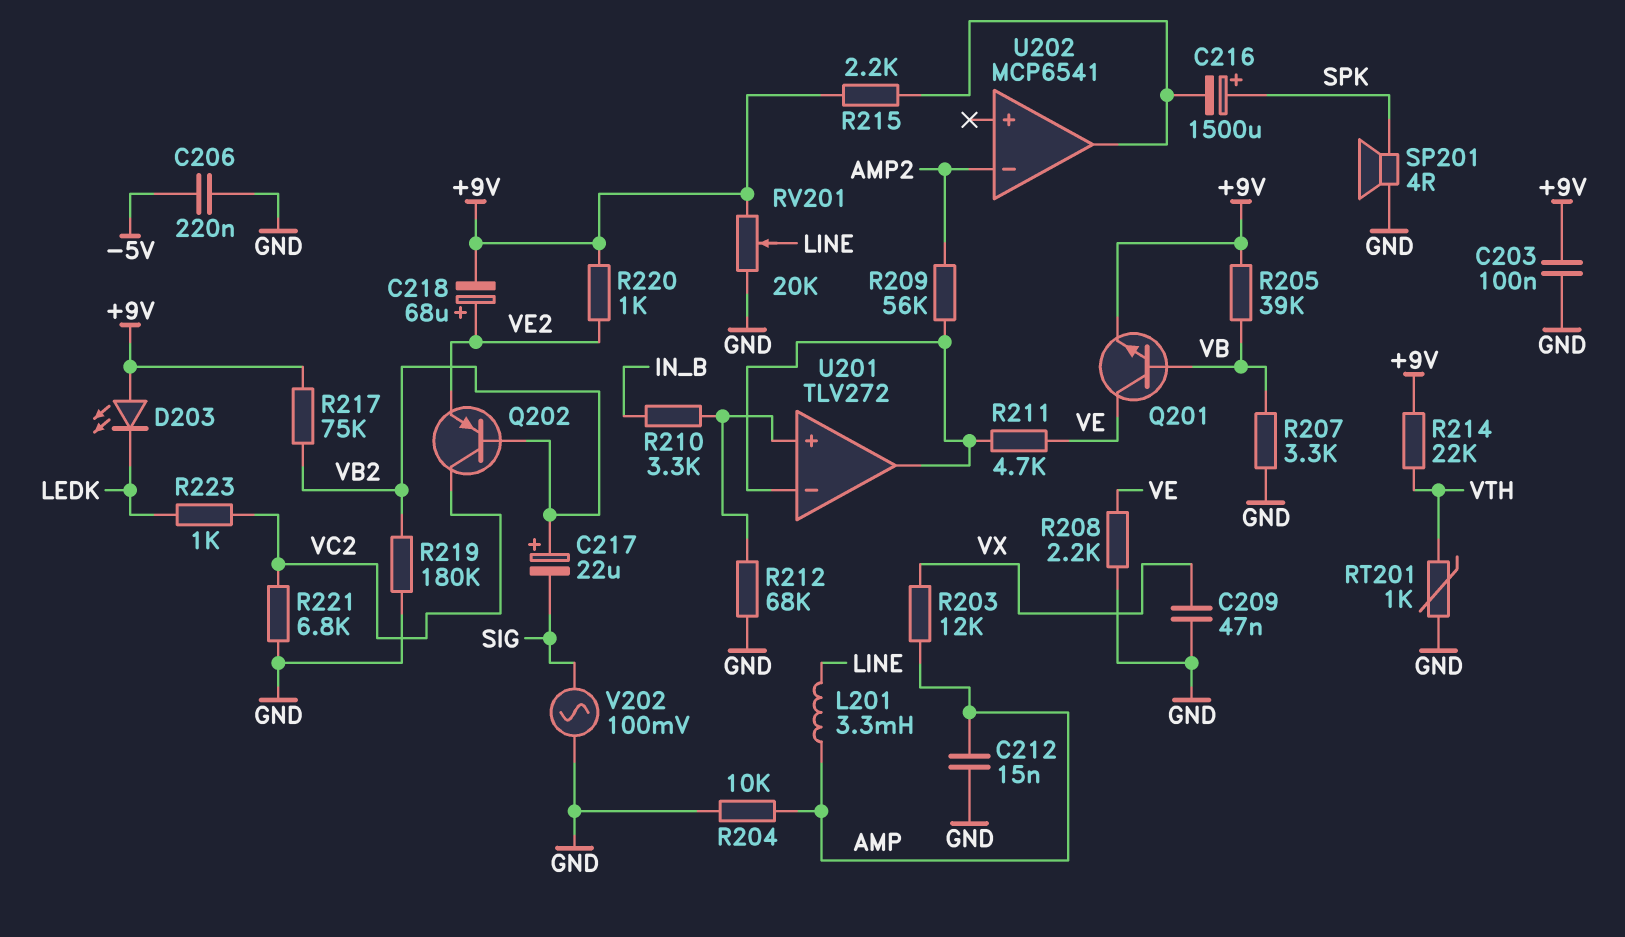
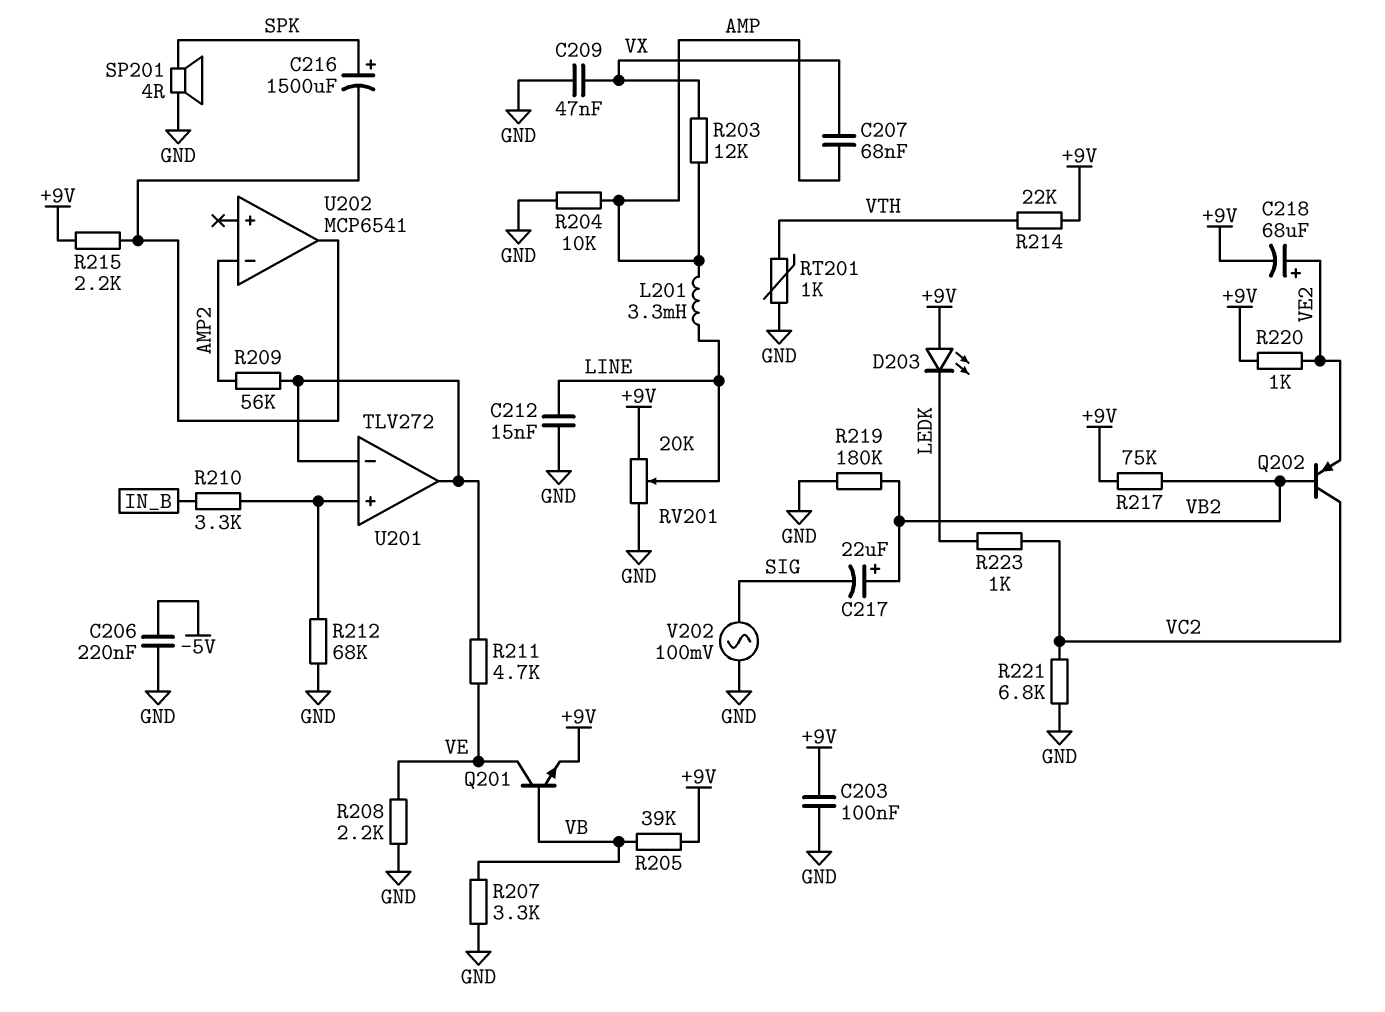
C207: none -> 68nF (AMP, VX)
C212: 15nF (AMP, GND) -> 15nF (GND, LINE)

